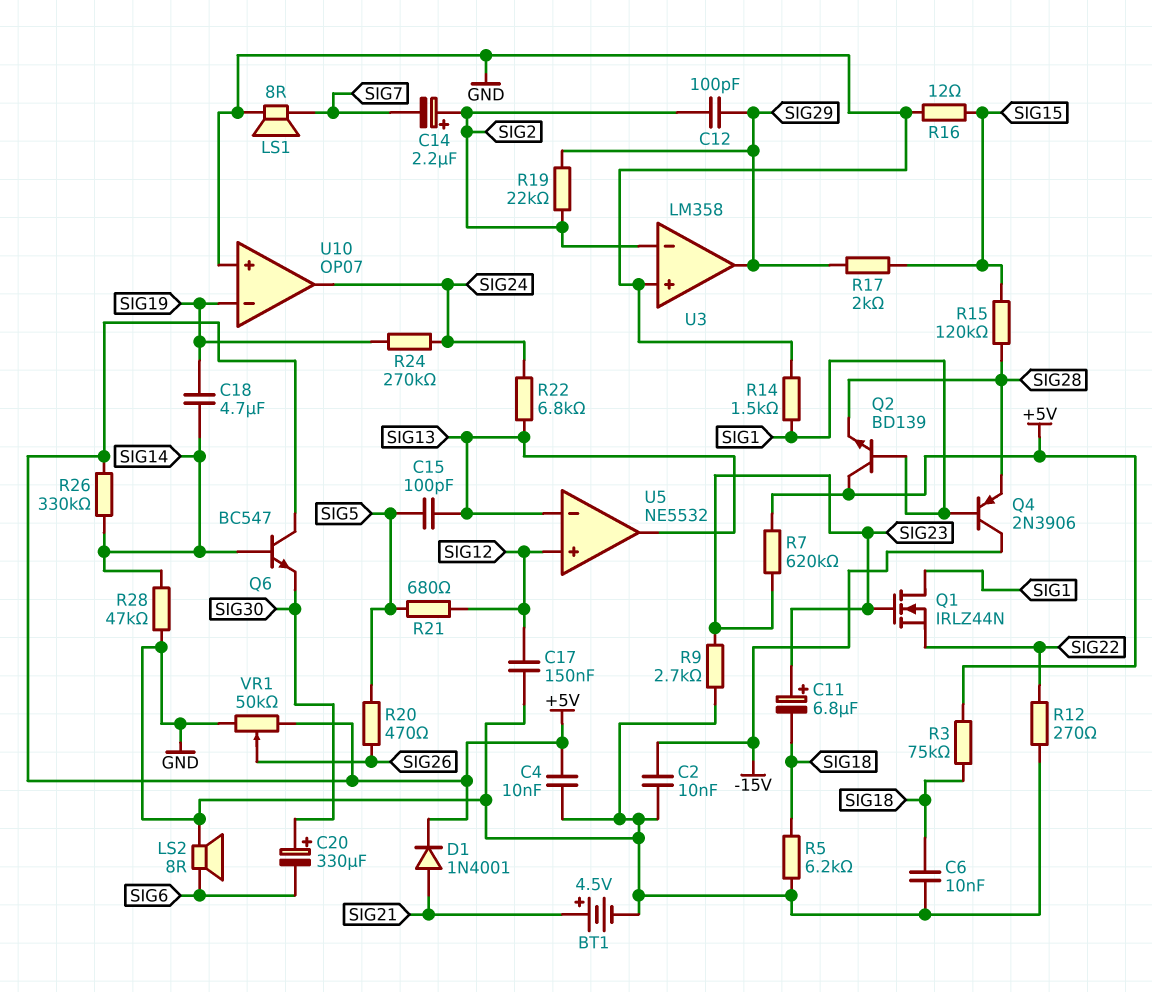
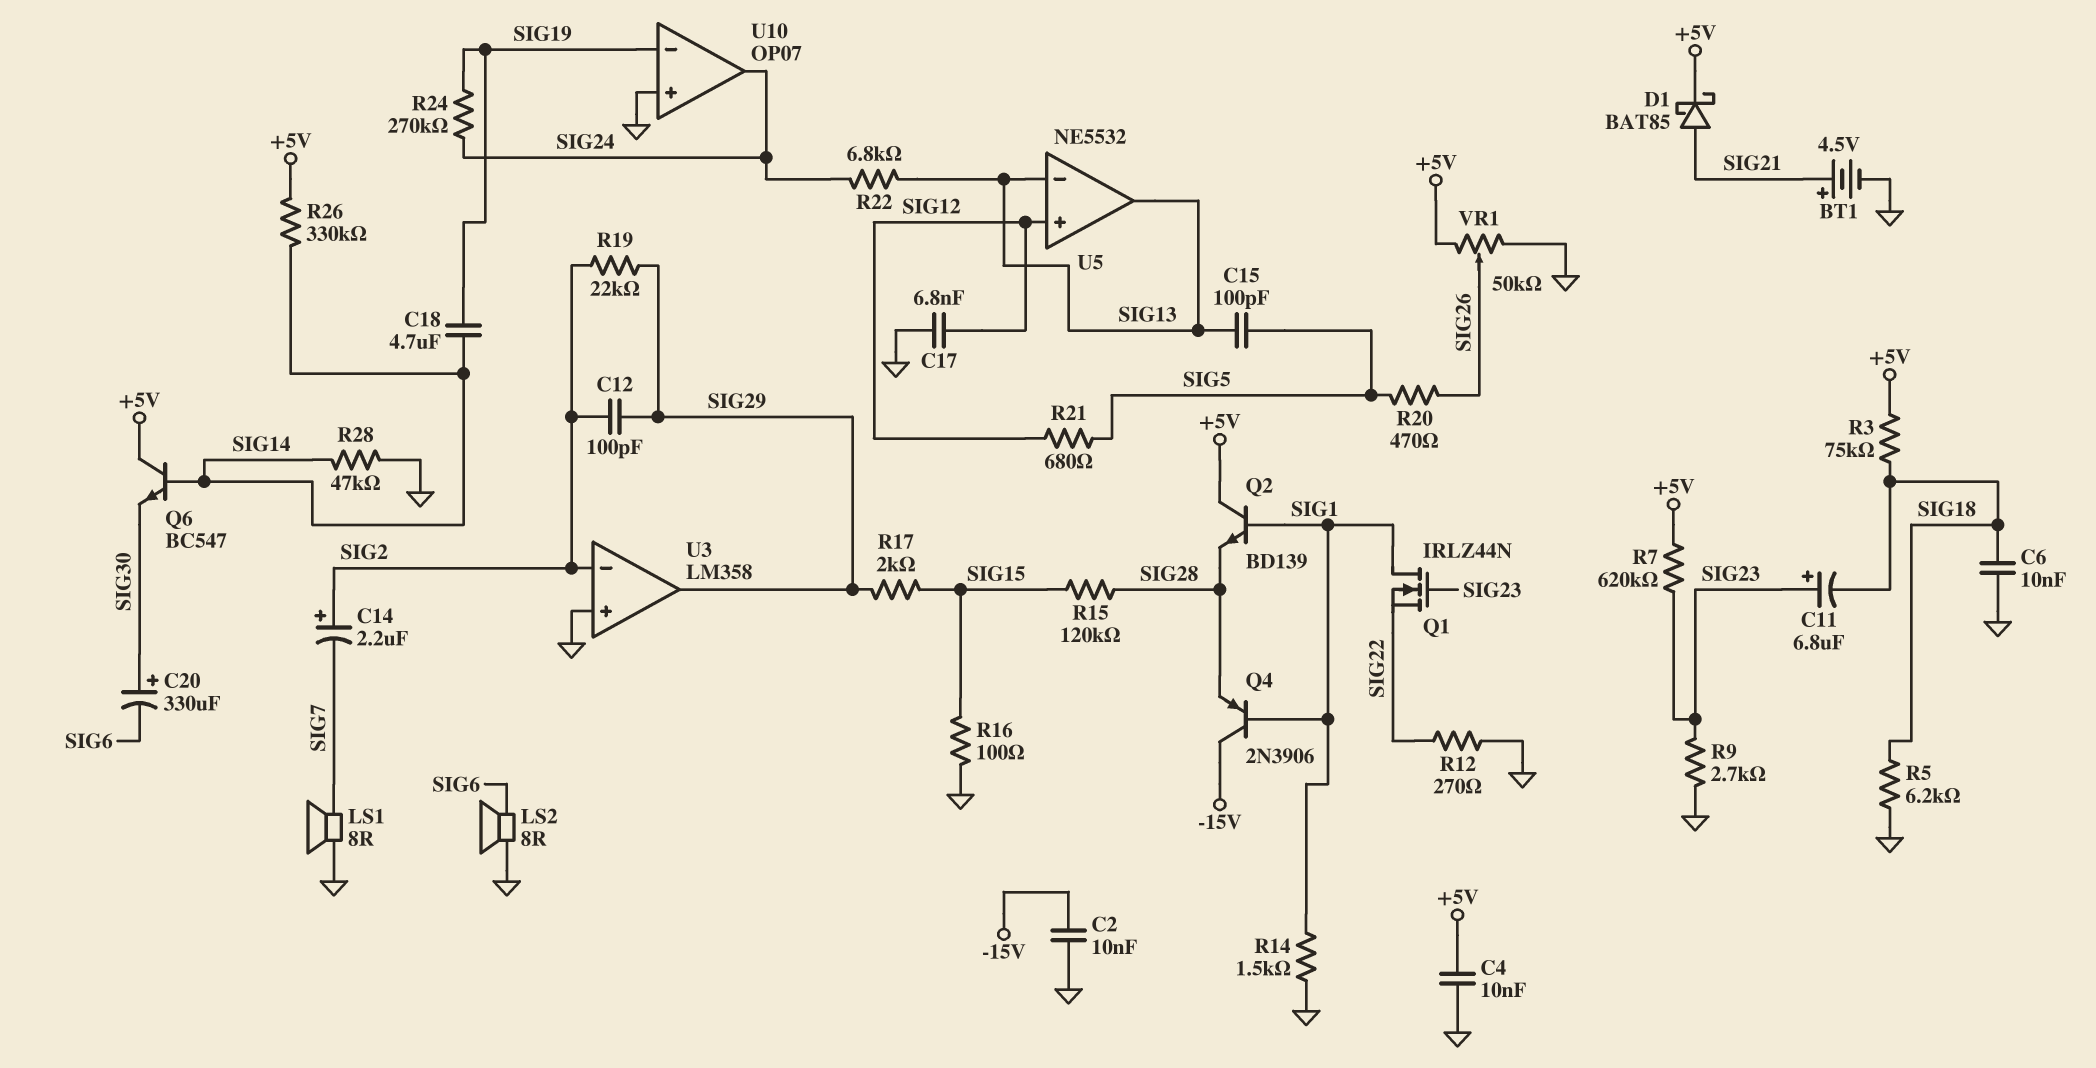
C17: 150nF (GND, SIG12) -> 6.8nF (GND, SIG12)
D1: diode 1N4001 (A SIG21, K +5V) -> schottky BAT85 (A SIG21, K +5V)
R16: 12 (GND, SIG15) -> 100 (GND, SIG15)

